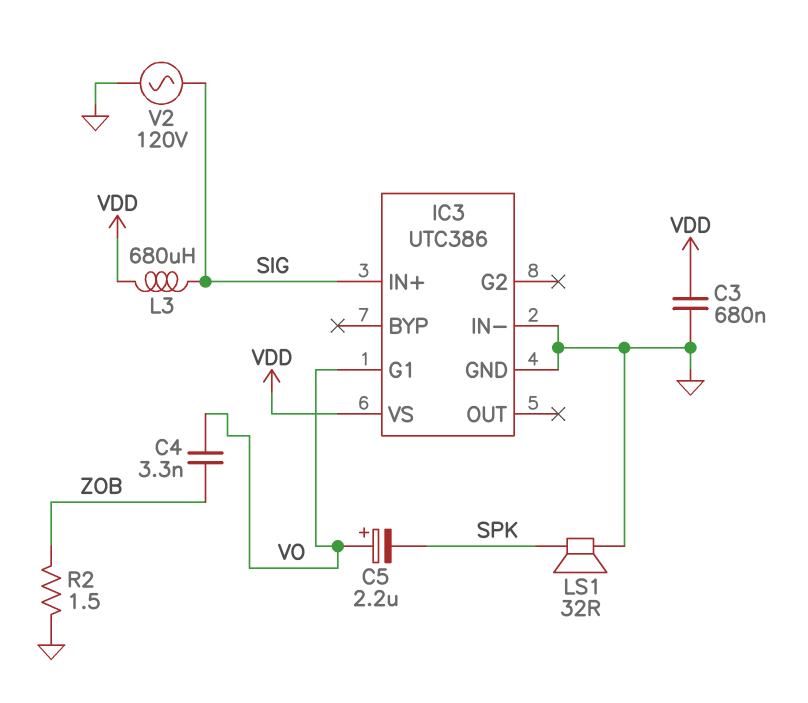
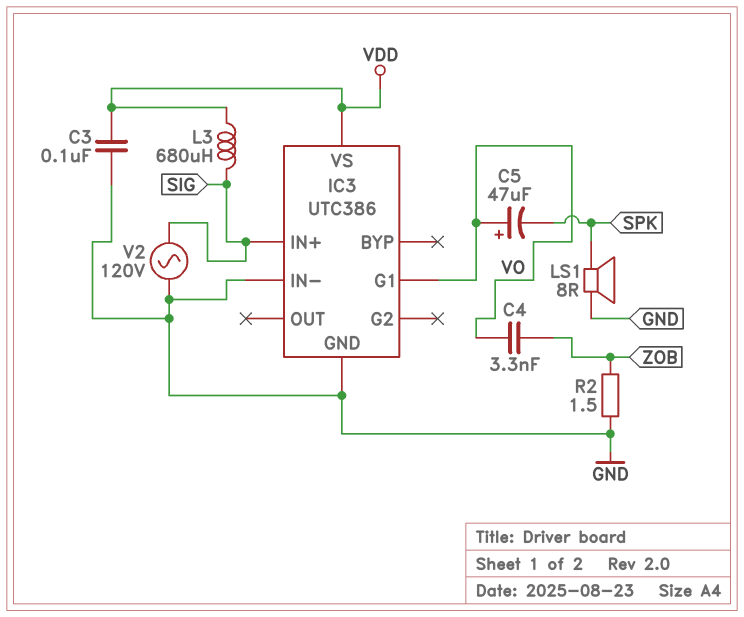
C3: 680nF (GND, VDD) -> 100nF (GND, VDD)
C5: 2.2uF (plus VO, minus SPK) -> 47uF (plus VO, minus SPK)
LS1: speaker 32R (GND, SPK) -> speaker 8R (GND, SPK)

